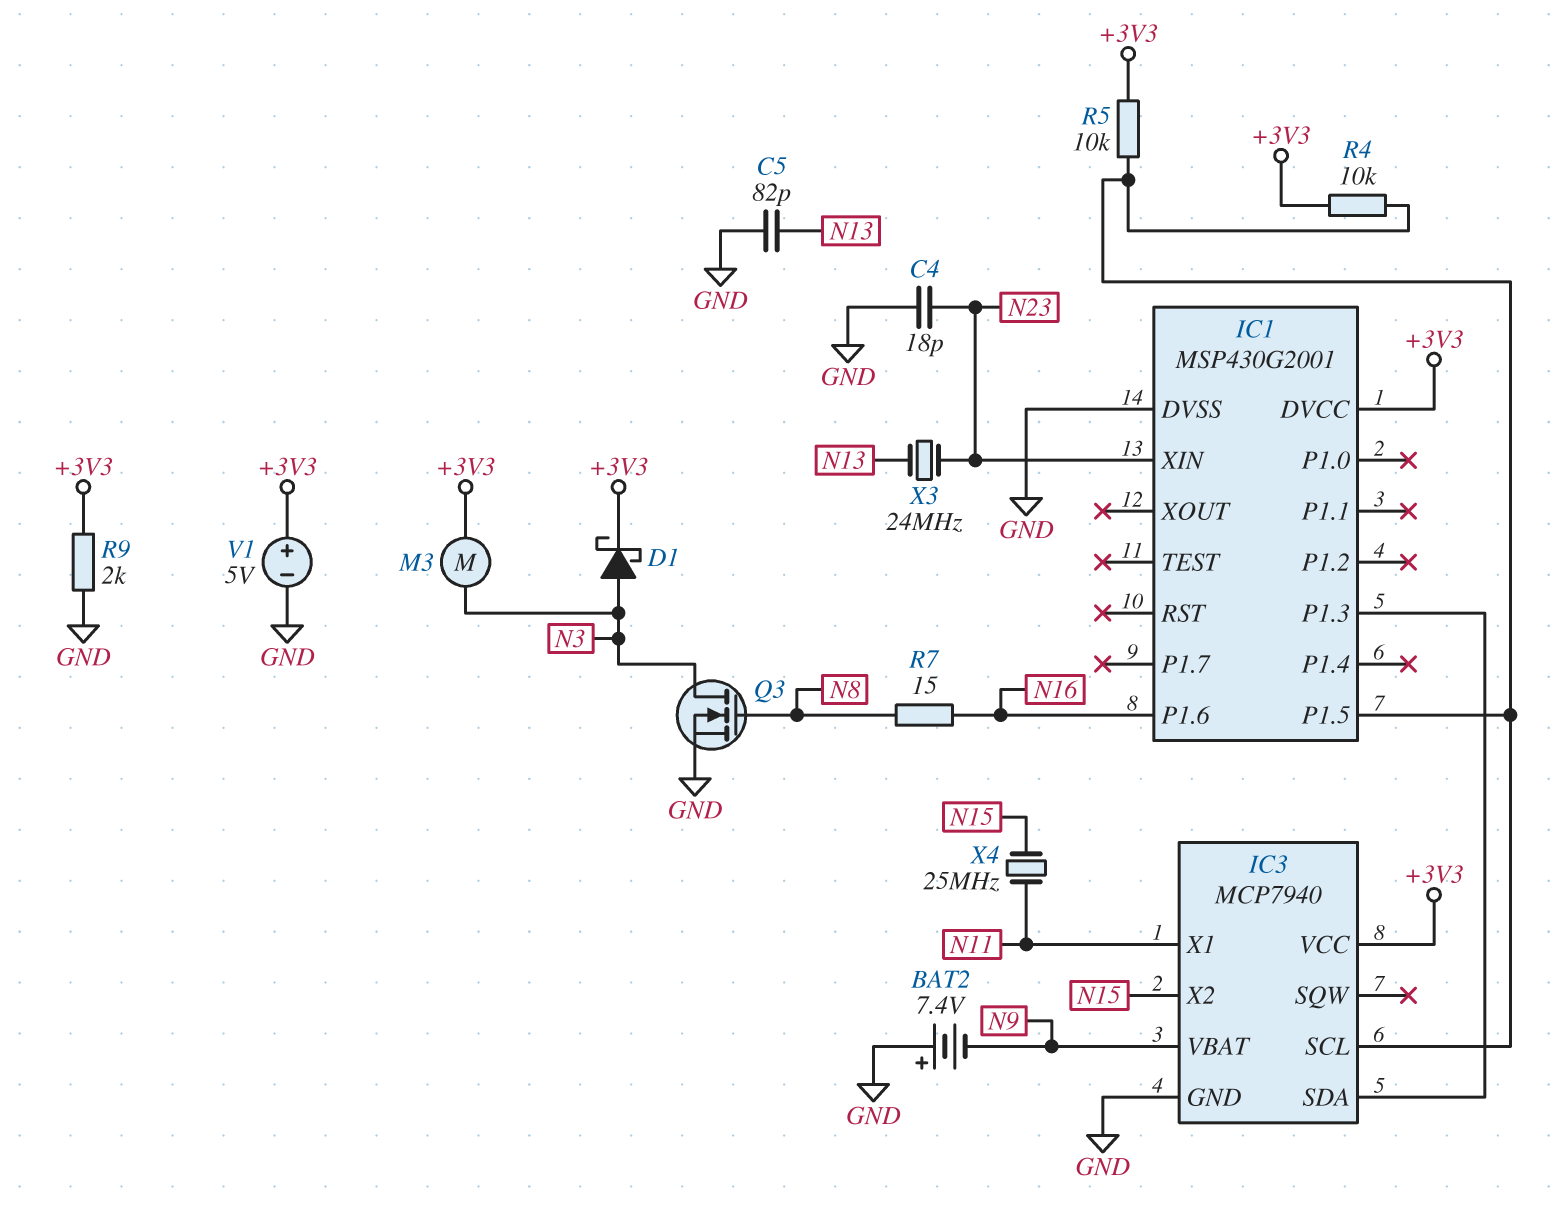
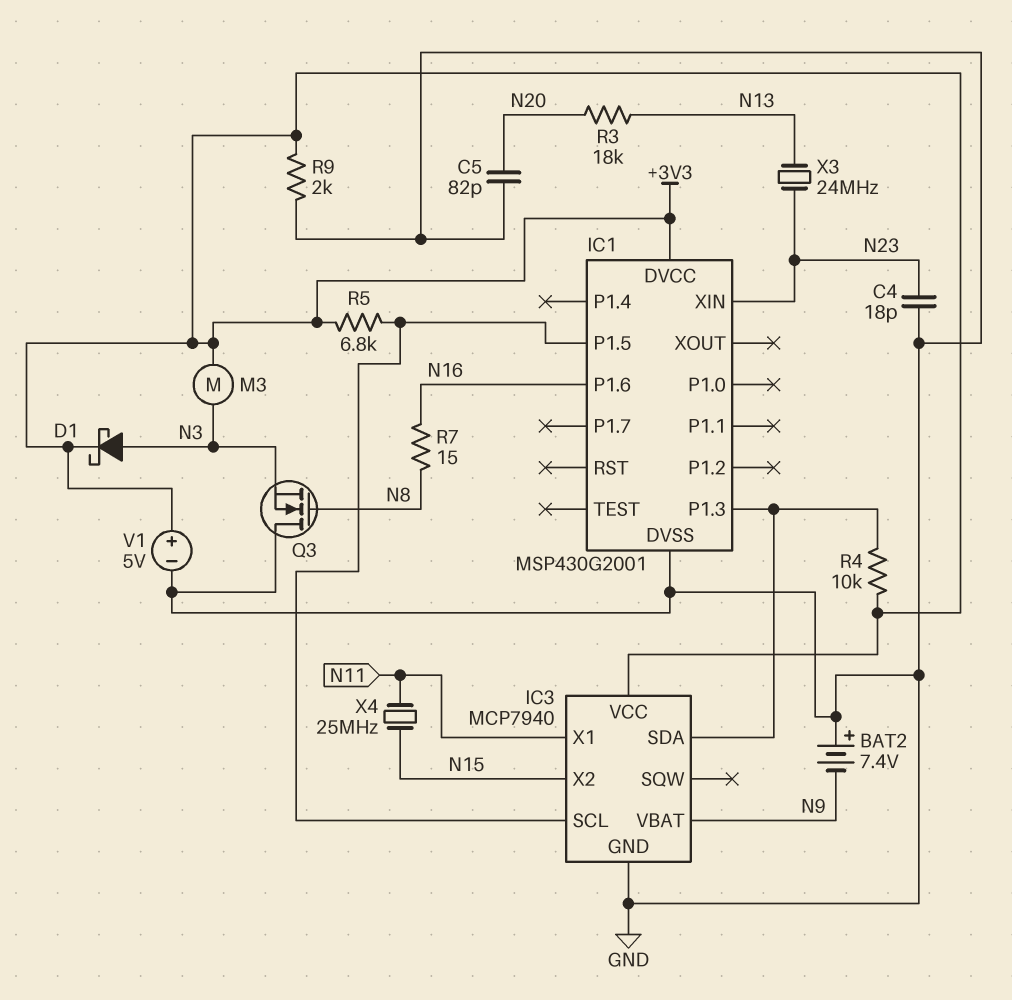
C5: 82pF (GND, N13) -> 82pF (GND, N20)
Q3: NMOS (G N8, D N3, S GND) -> NMOS (G N8, D GND, S N3)
R3: none -> 18k (N13, N20)
R4: 10k (+3V3, IC1/P1.5) -> 10k (+3V3, IC1/P1.3)
R5: 10k (+3V3, IC1/P1.5) -> 6.8k (+3V3, IC1/P1.5)

